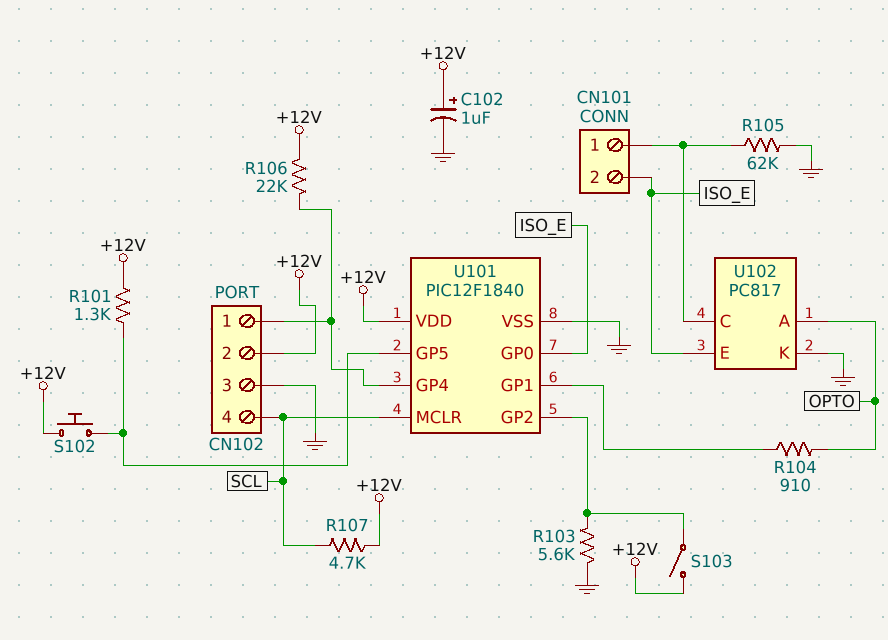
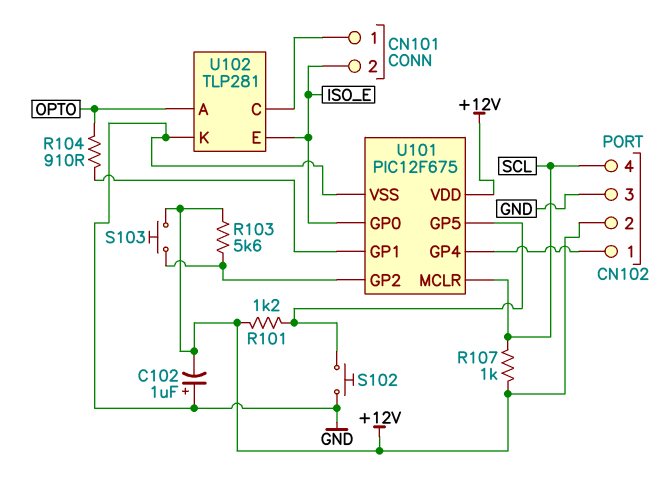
C102: 1uF (plus +12V, minus GND) -> 1uF (plus GND, minus +12V)
R101: 1.3k (+12V, U101/GP5) -> 1.2k (+12V, U101/GP5)
R103: 5.6k (GND, U101/GP2) -> 5.6k (+12V, U101/GP2)
R105: 62k (CN101/1, GND) -> none
R106: 22k (+12V, CN102/1) -> none
R107: 4.7k (+12V, SCL) -> 1k (+12V, SCL)
S102: button (+12V, U101/GP5) -> button (GND, U101/GP5)
S103: switch (+12V, U101/GP2) -> button (+12V, U101/GP2)
U101: PIC12F1840 -> PIC12F675
U102: PC817 -> TLP281

